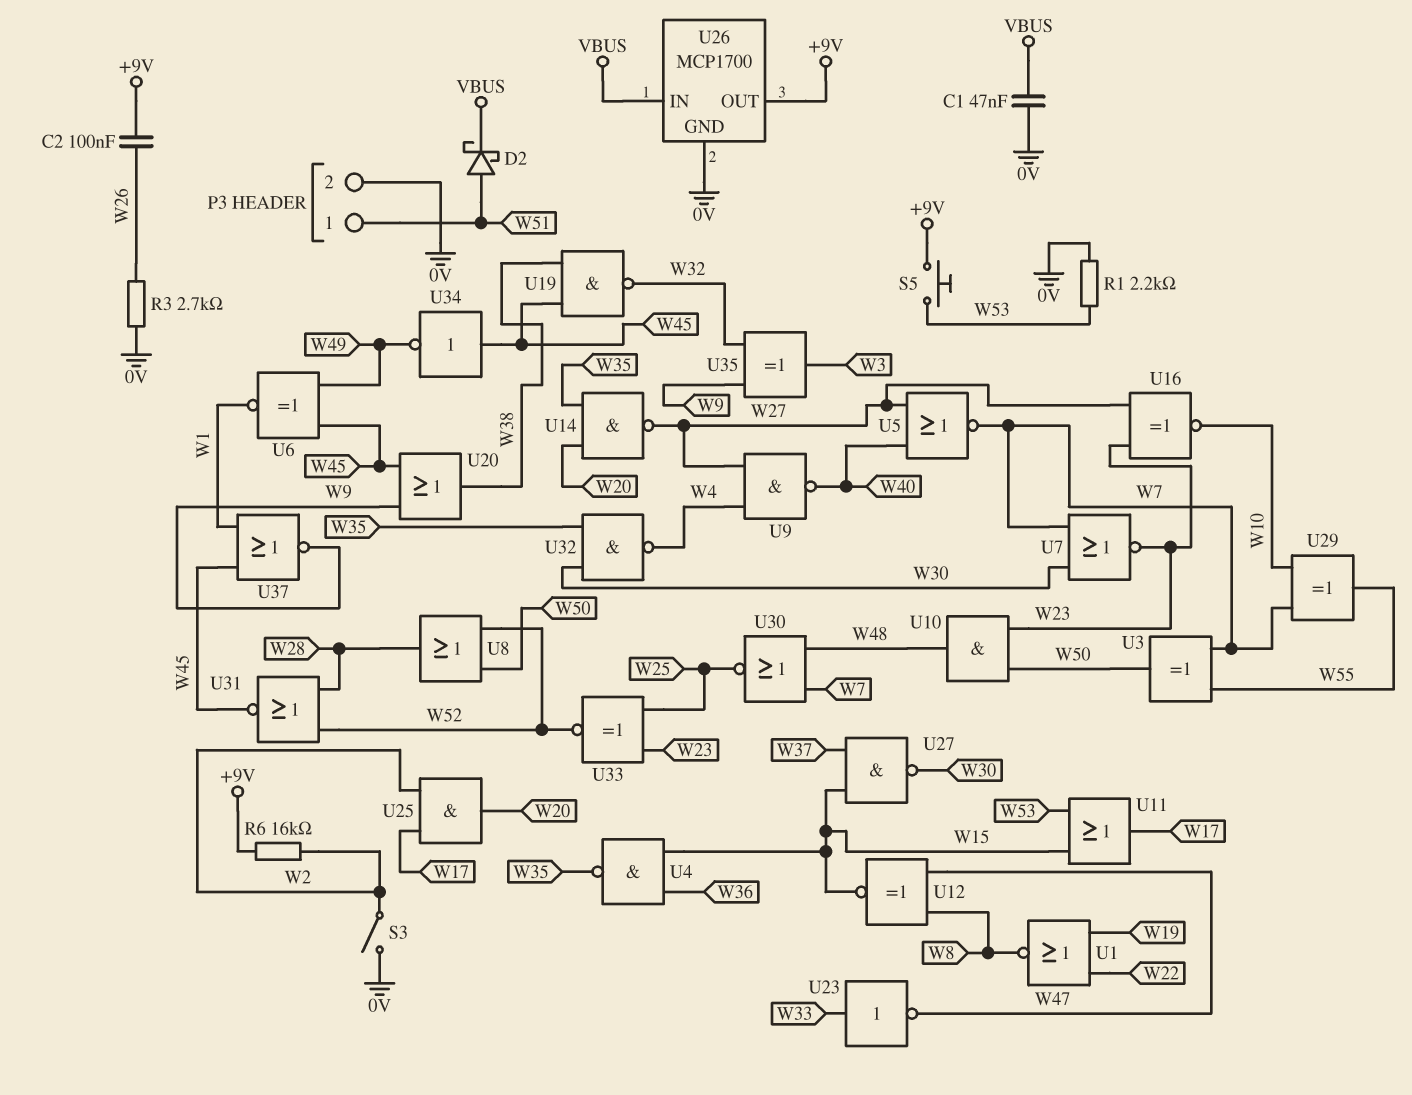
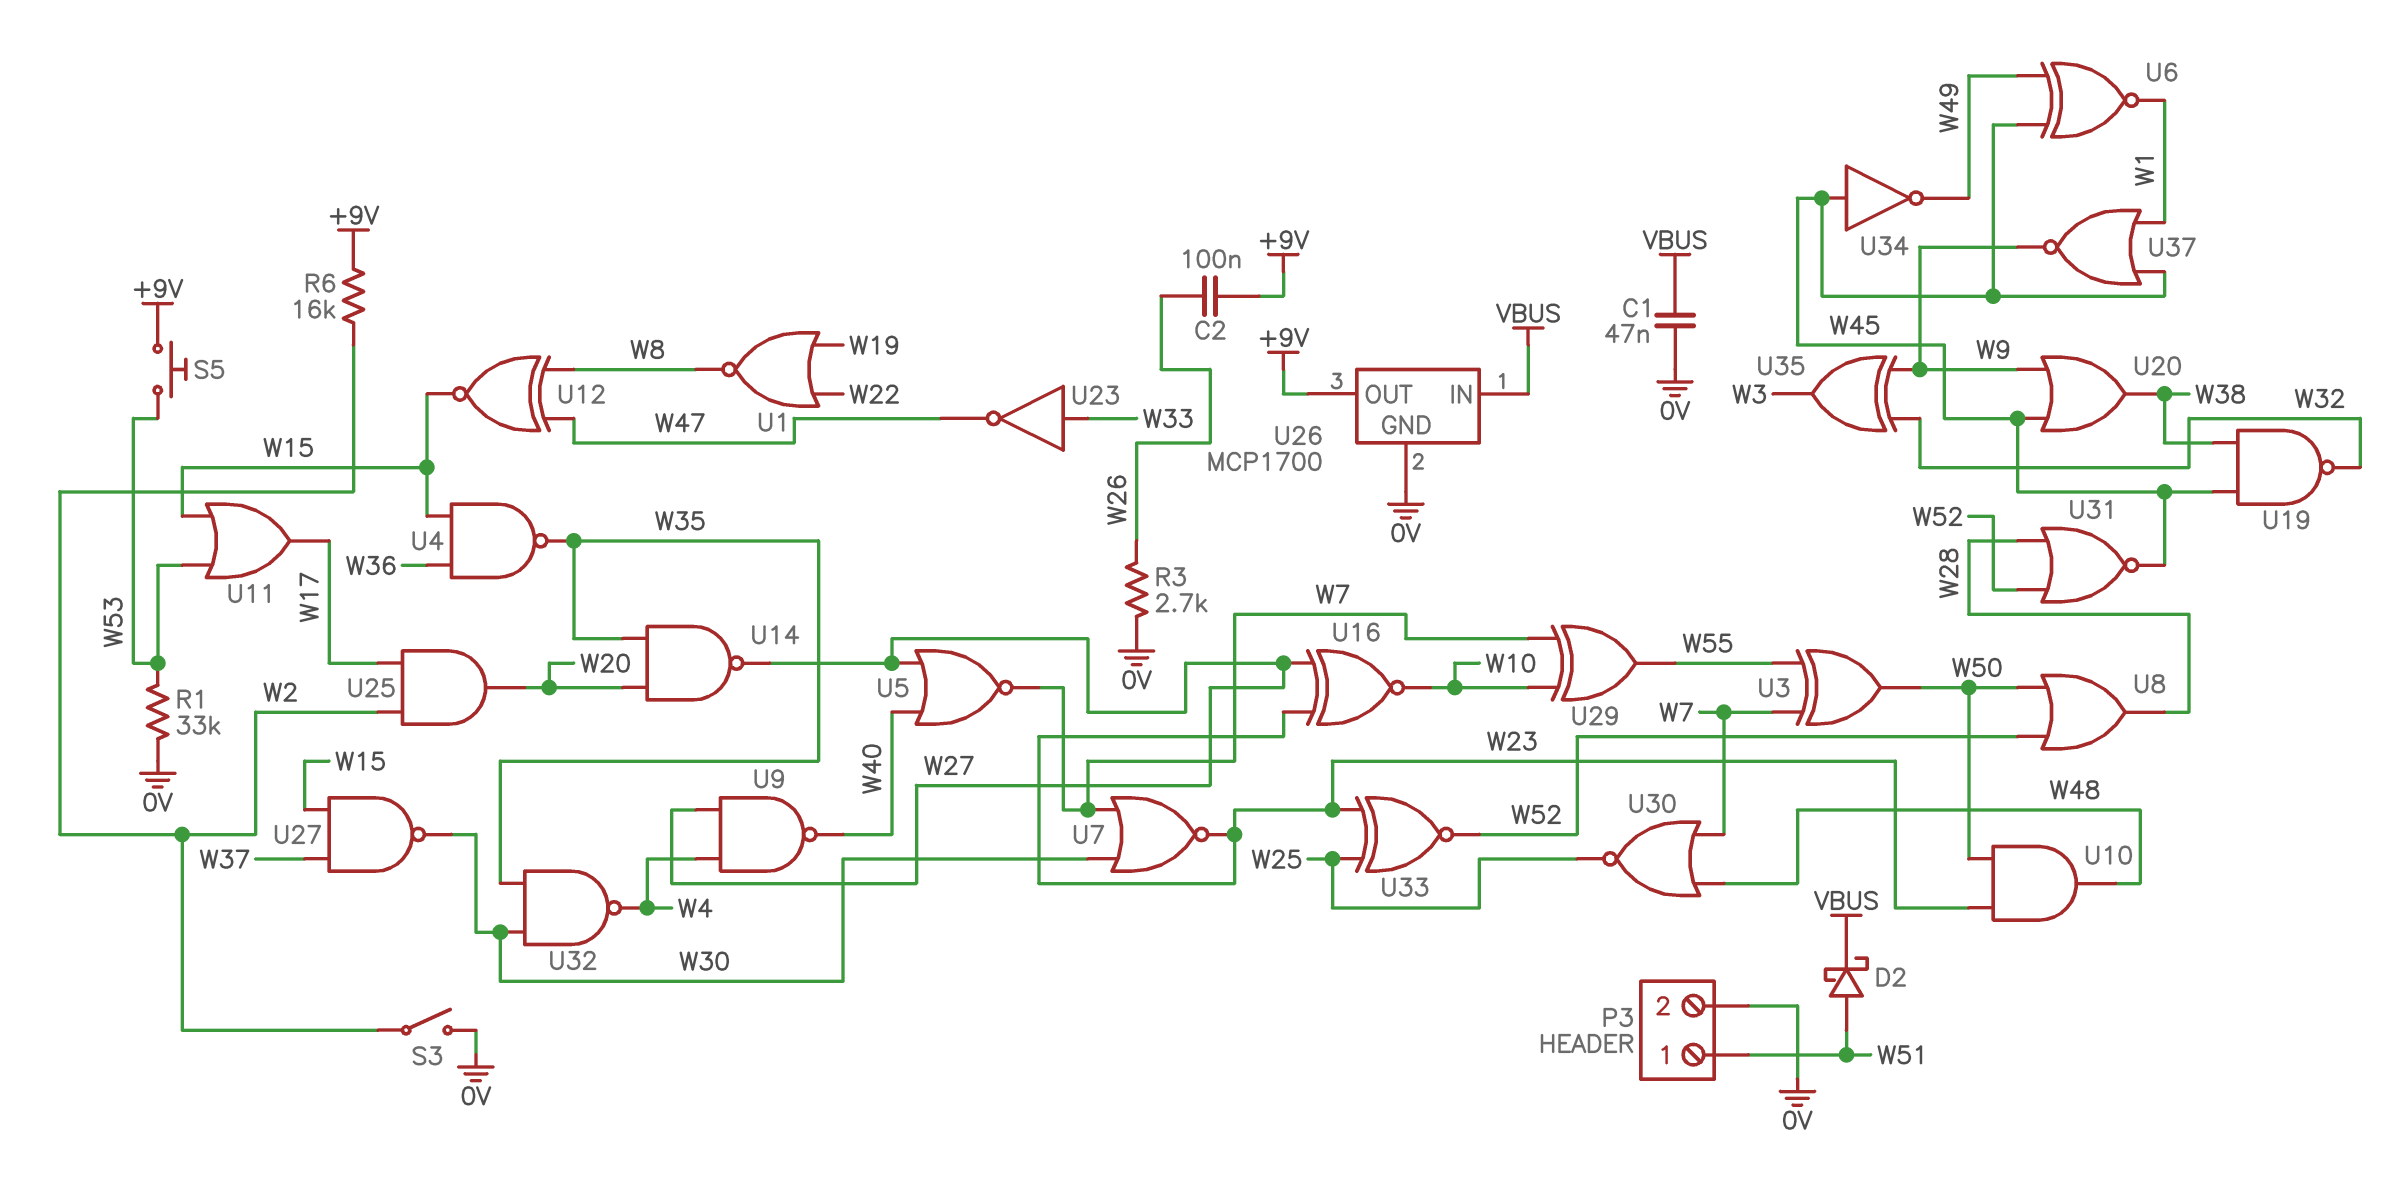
R1: 2.2k (0V, W53) -> 33k (0V, W53)

